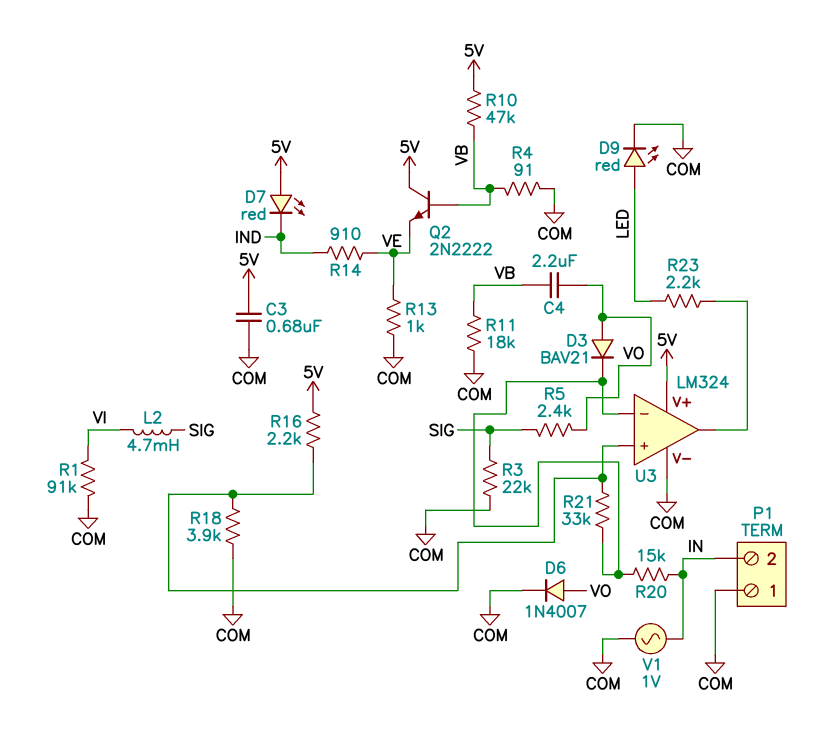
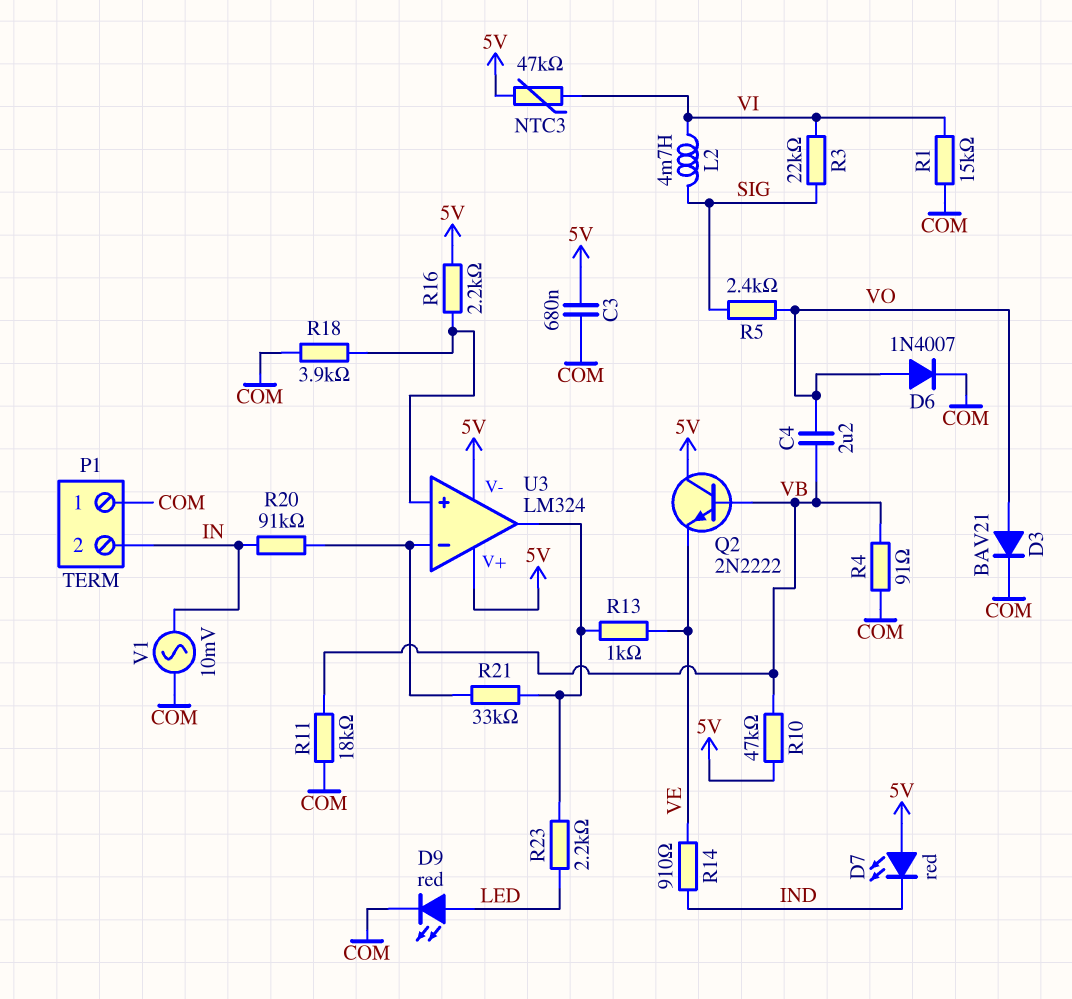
D3: diode BAV21 (A VO, K U3/in-) -> diode BAV21 (A VO, K COM)
NTC3: none -> 47k (5V, VI)
R1: 91k (COM, VI) -> 15k (COM, VI)
R3: 22k (COM, SIG) -> 22k (SIG, VI)
R13: 1k (COM, VE) -> 1k (U3/out, VE)
R20: 15k (IN, U3/in-) -> 91k (IN, U3/in-)
R21: 33k (U3/in+, U3/in-) -> 33k (U3/in-, U3/out)
U3 pin V-: COM -> 5V
V1: AC 1V (COM, IN) -> AC 10mV (COM, IN)

